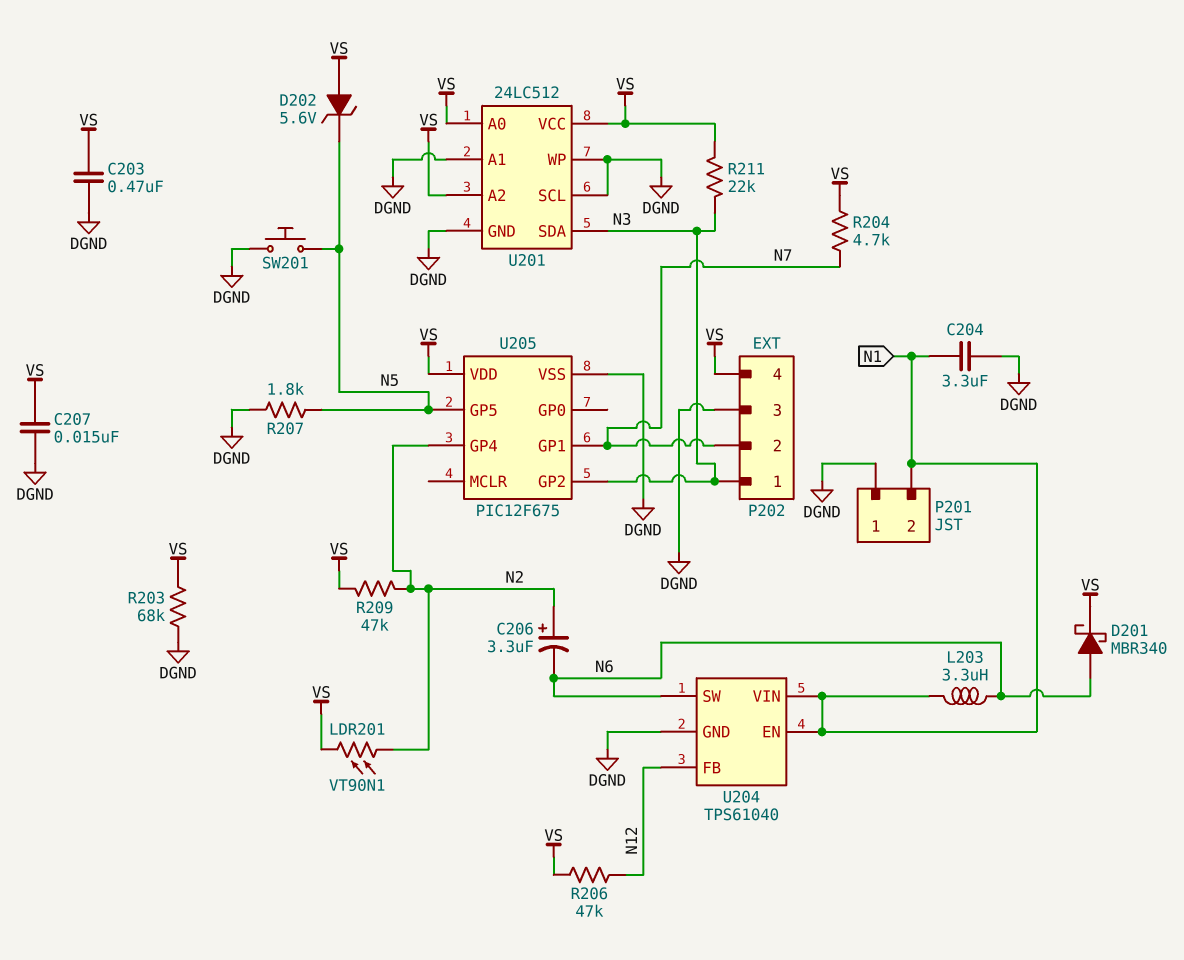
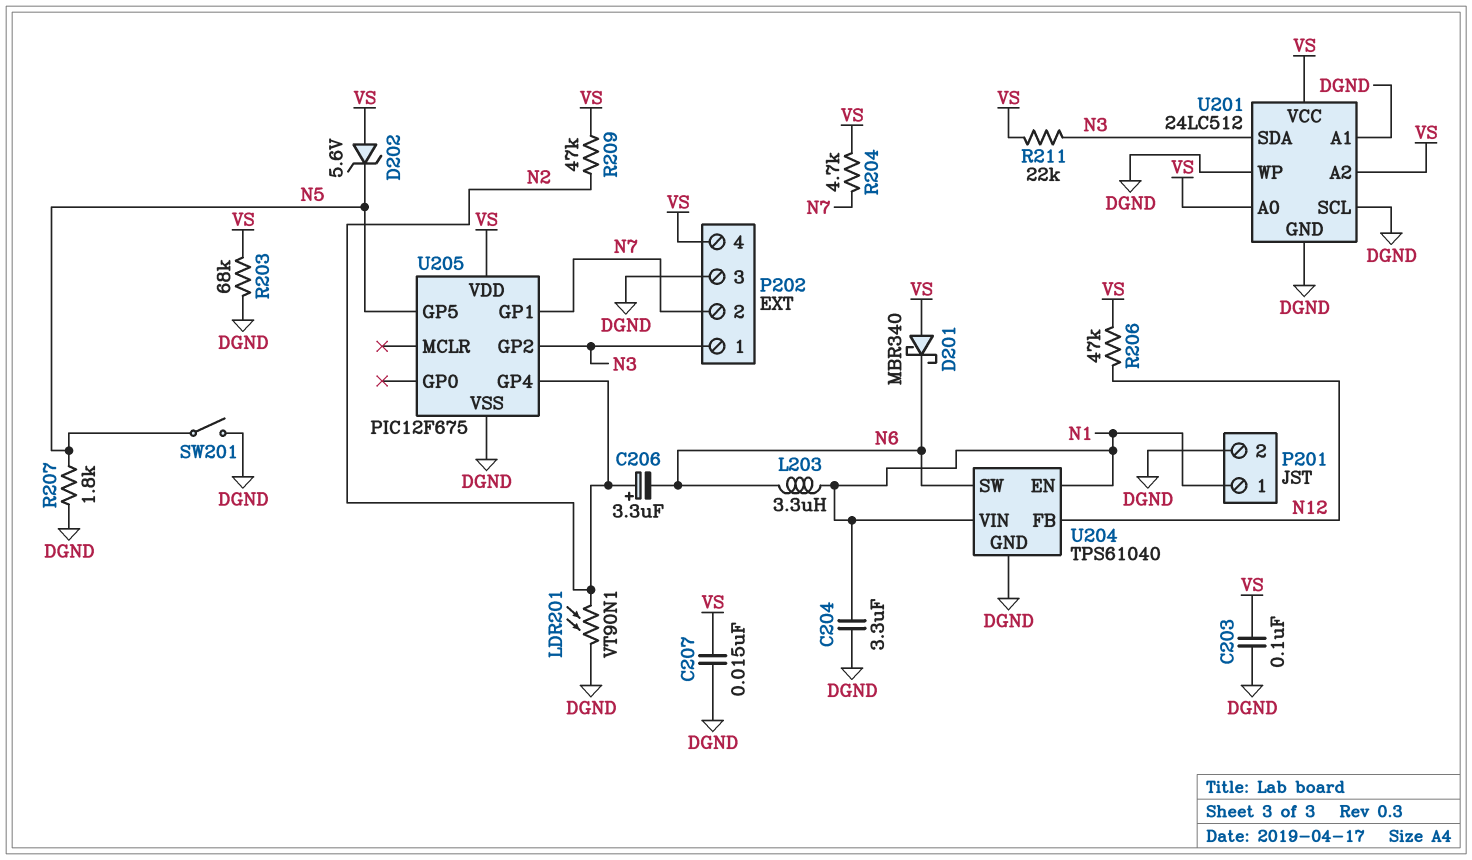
C203: 470nF (DGND, VS) -> 100nF (DGND, VS)
D201: schottky MBR340 (A N6, K VS) -> schottky MBR340 (A VS, K N6)
LDR201: VT90N1 (N2, VS) -> VT90N1 (DGND, N2)
P201 pin 1: DGND -> N1
P201 pin 2: N1 -> DGND
SW201: button (DGND, N5) -> switch (DGND, N5)

